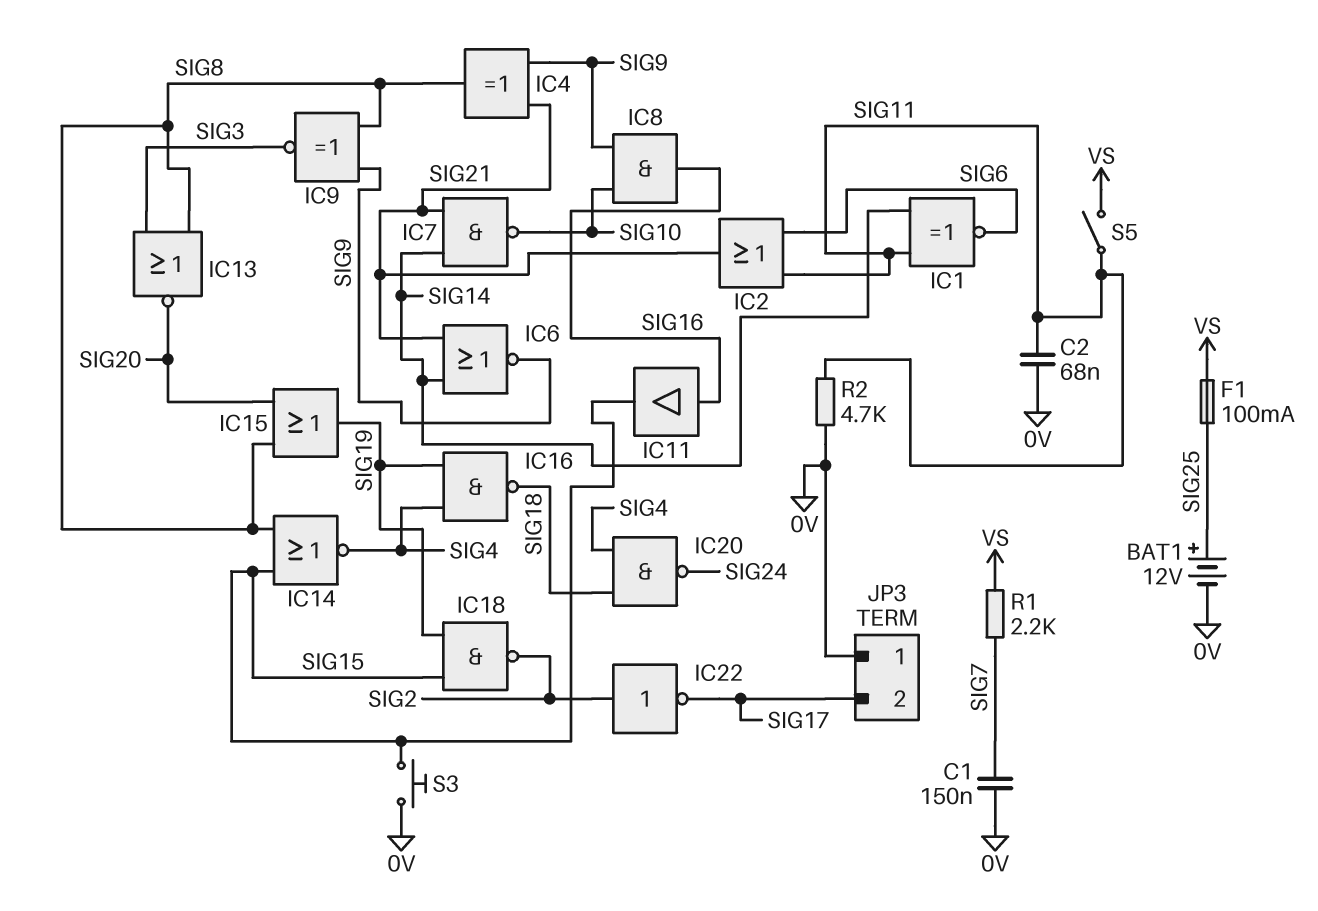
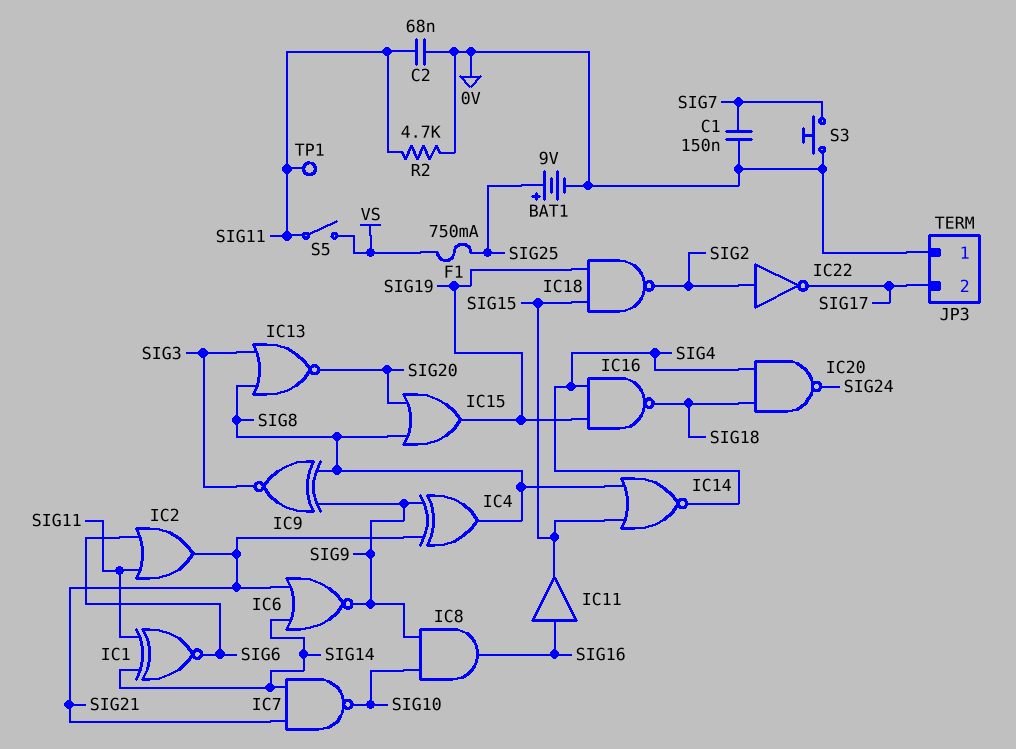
BAT1: 12V (plus SIG25, minus 0V) -> 9V (plus SIG25, minus 0V)
F1: 100mA (SIG25, VS) -> 750mA (SIG25, VS)
R1: 2.2k (SIG7, VS) -> none
S3: button (0V, SIG15) -> button (0V, SIG7)
TP1: none -> test point (SIG11)

